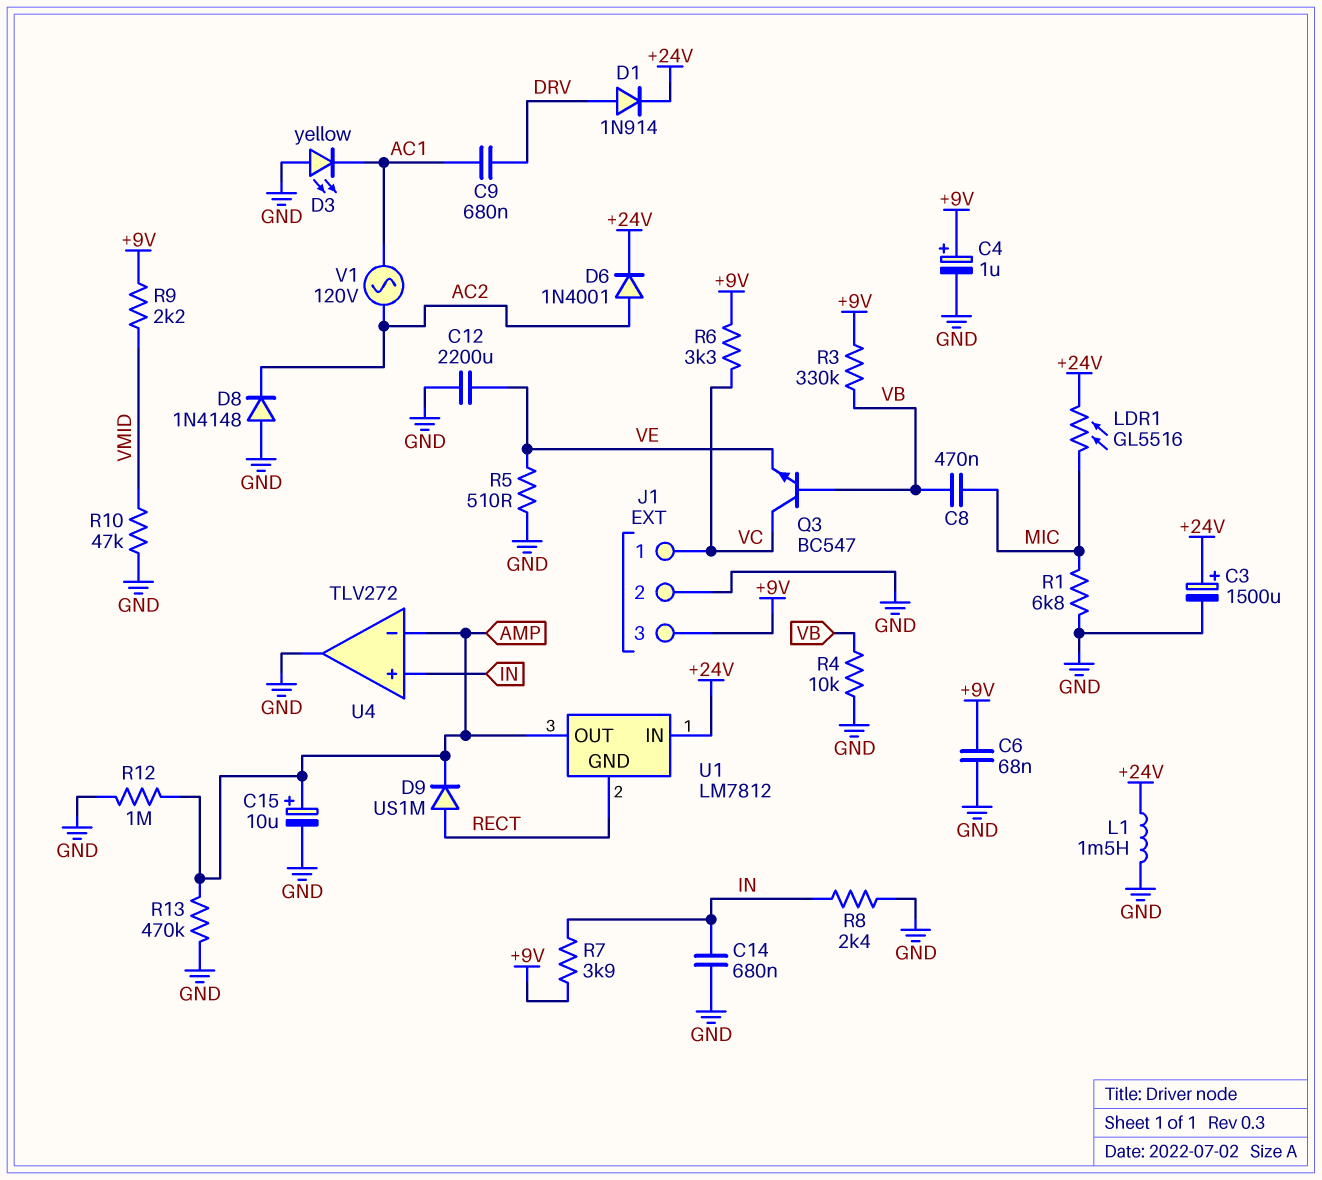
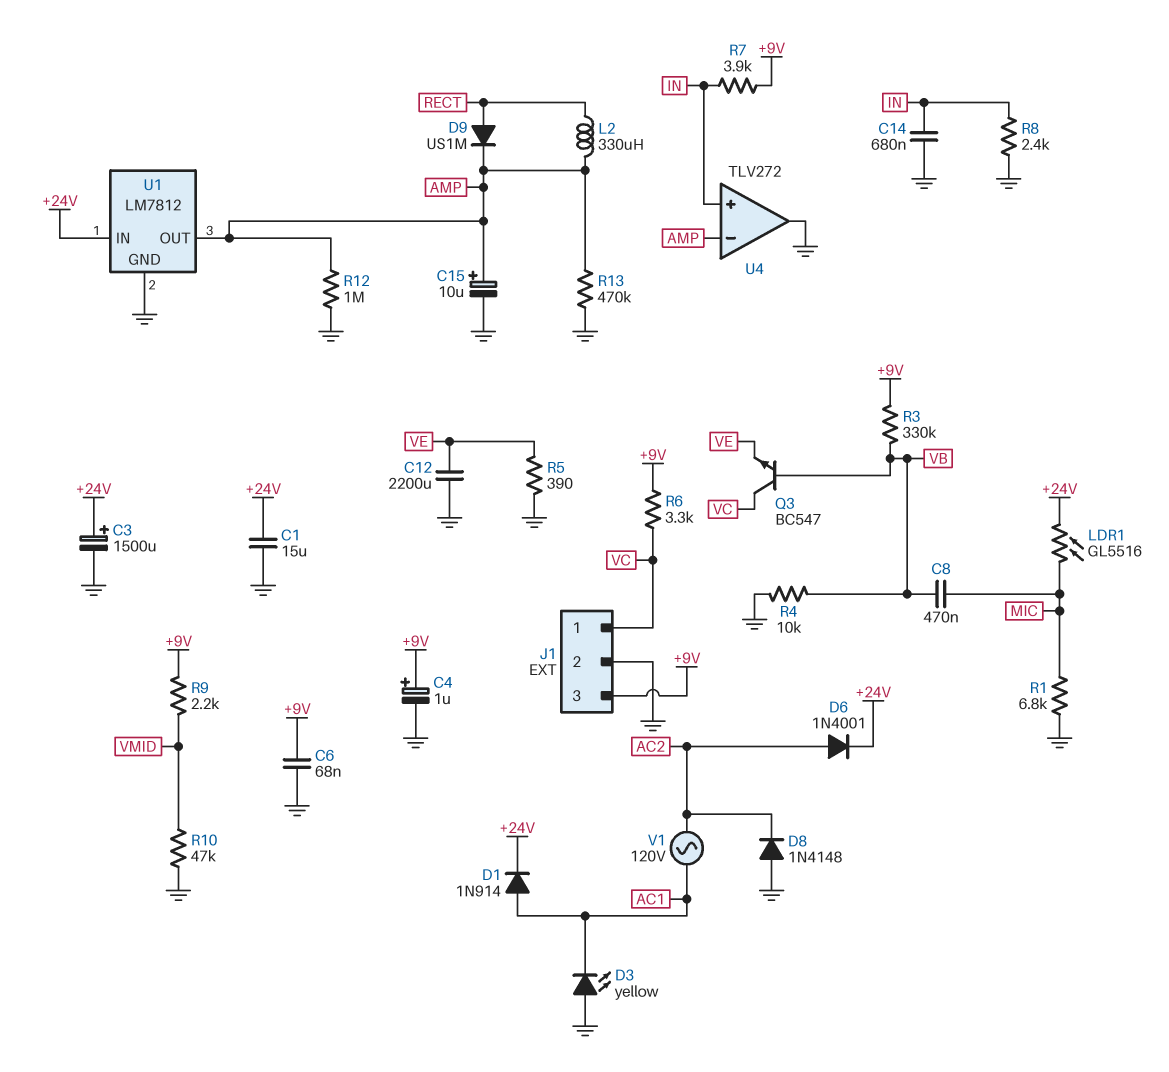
C1: none -> 15uF (+24V, GND)
C9: 680nF (AC1, DRV) -> none
D1: diode 1N914 (A DRV, K +24V) -> diode 1N914 (A AC1, K +24V)
L1: 1.5mH (+24V, GND) -> none
L2: none -> 330uH (AMP, RECT)
R5: 510 (GND, VE) -> 390 (GND, VE)
U1 pin GND: RECT -> GND

